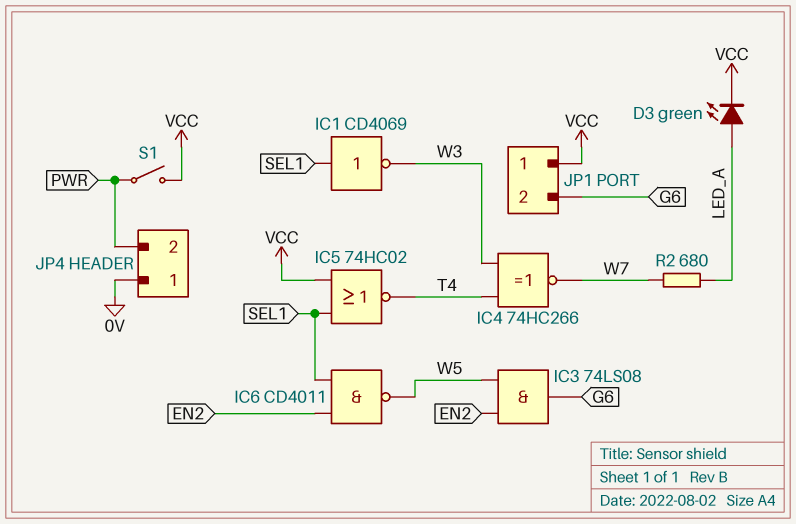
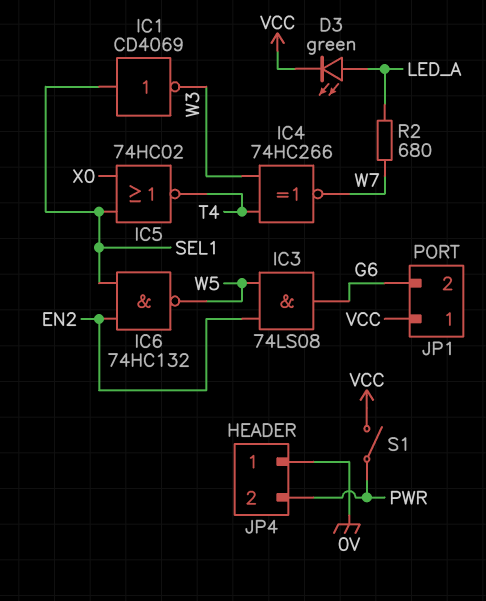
IC5: NOR 74HC02 (in SEL1, in VCC, out T4) -> NOR 74HC02 (in SEL1, in X0, out T4)
IC6: NAND CD4011 (in EN2, in SEL1, out W5) -> NAND 74HC132 (in EN2, in SEL1, out W5)

